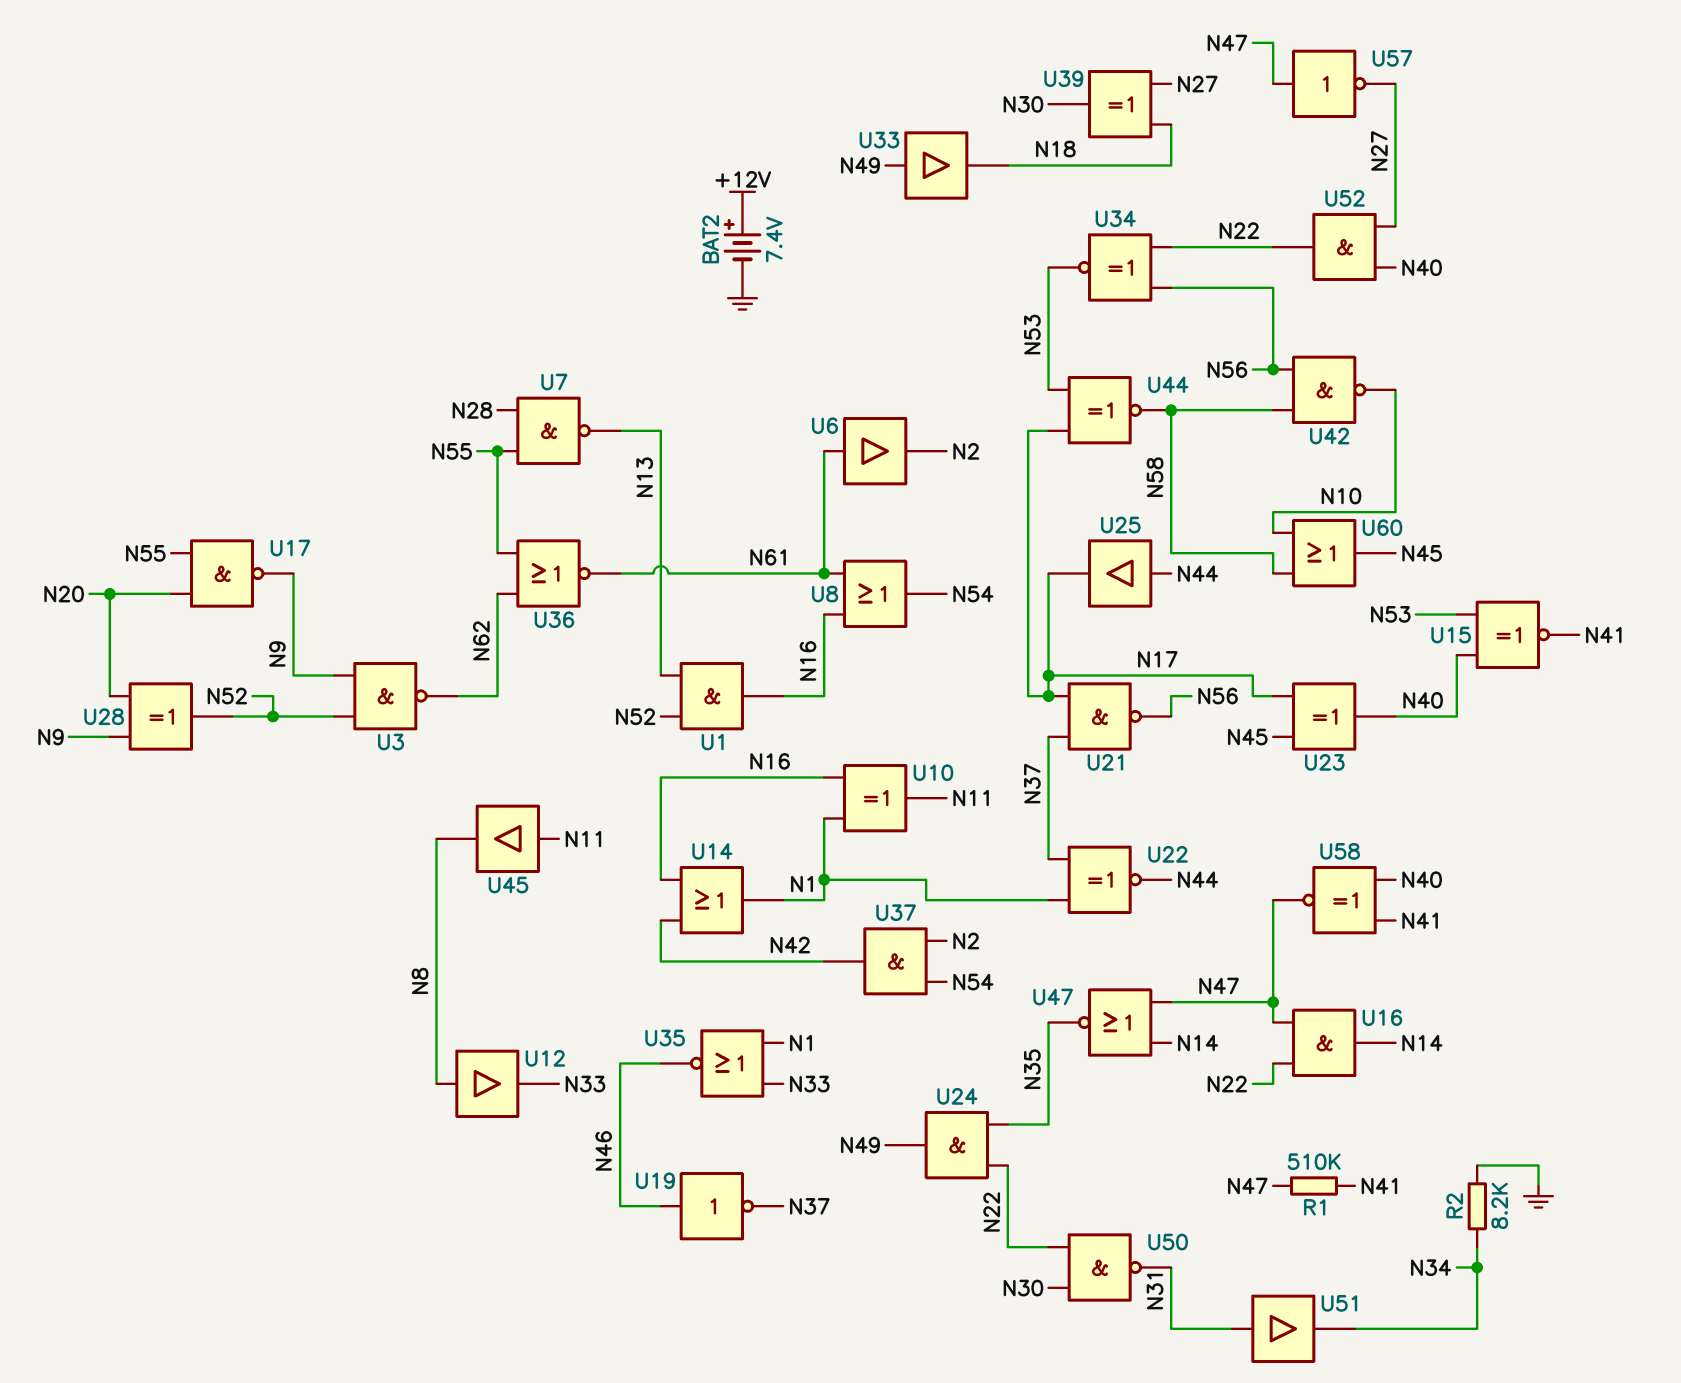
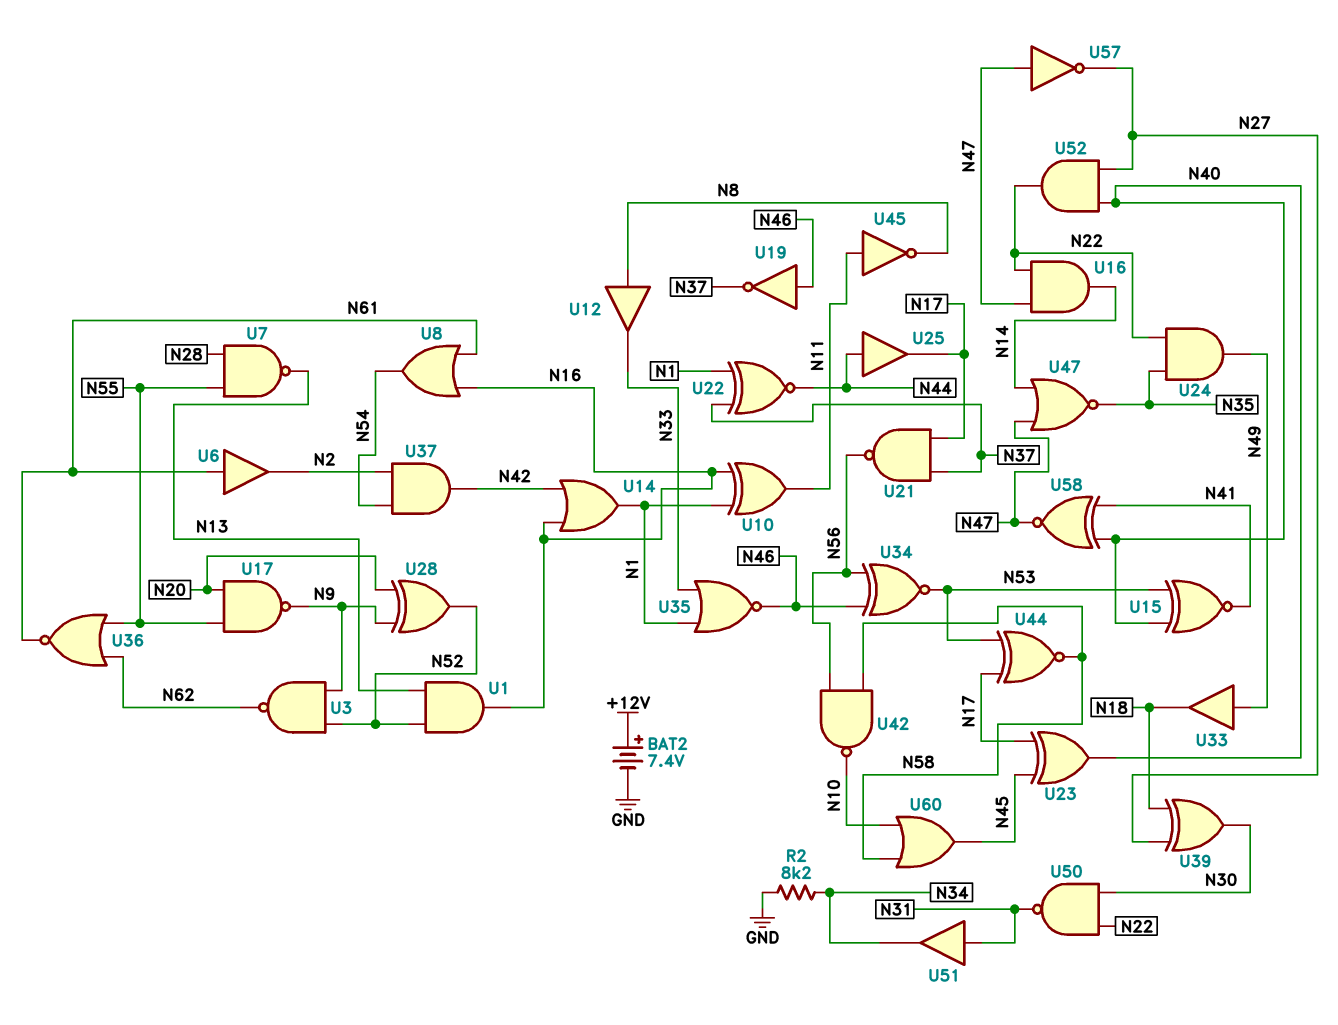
R1: 510k (N41, N47) -> none
U34: XNOR (in N22, in N56, out N53) -> XNOR (in N46, in N56, out N53)
U45: buffer (in N11, out N8) -> NOT (in N11, out N8)

